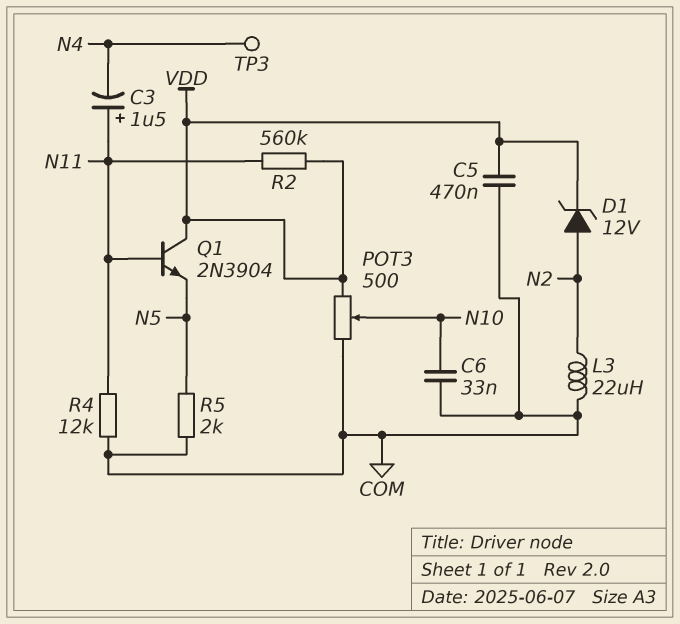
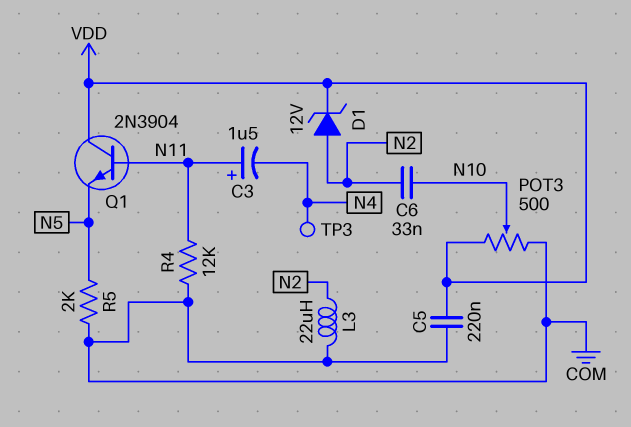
C5: 470nF (COM, VDD) -> 220nF (COM, VDD)
C6: 33nF (COM, N10) -> 33nF (N2, N10)
R2: 560k (N11, VDD) -> none

